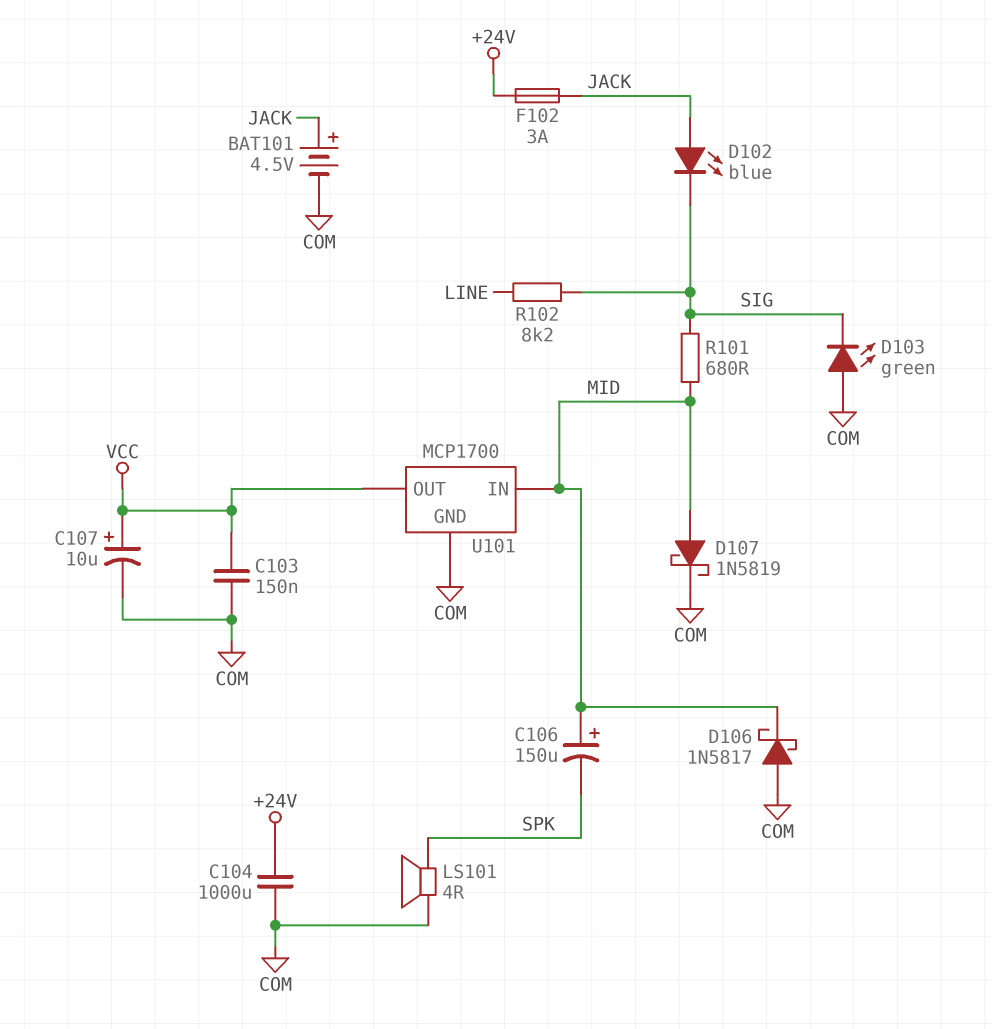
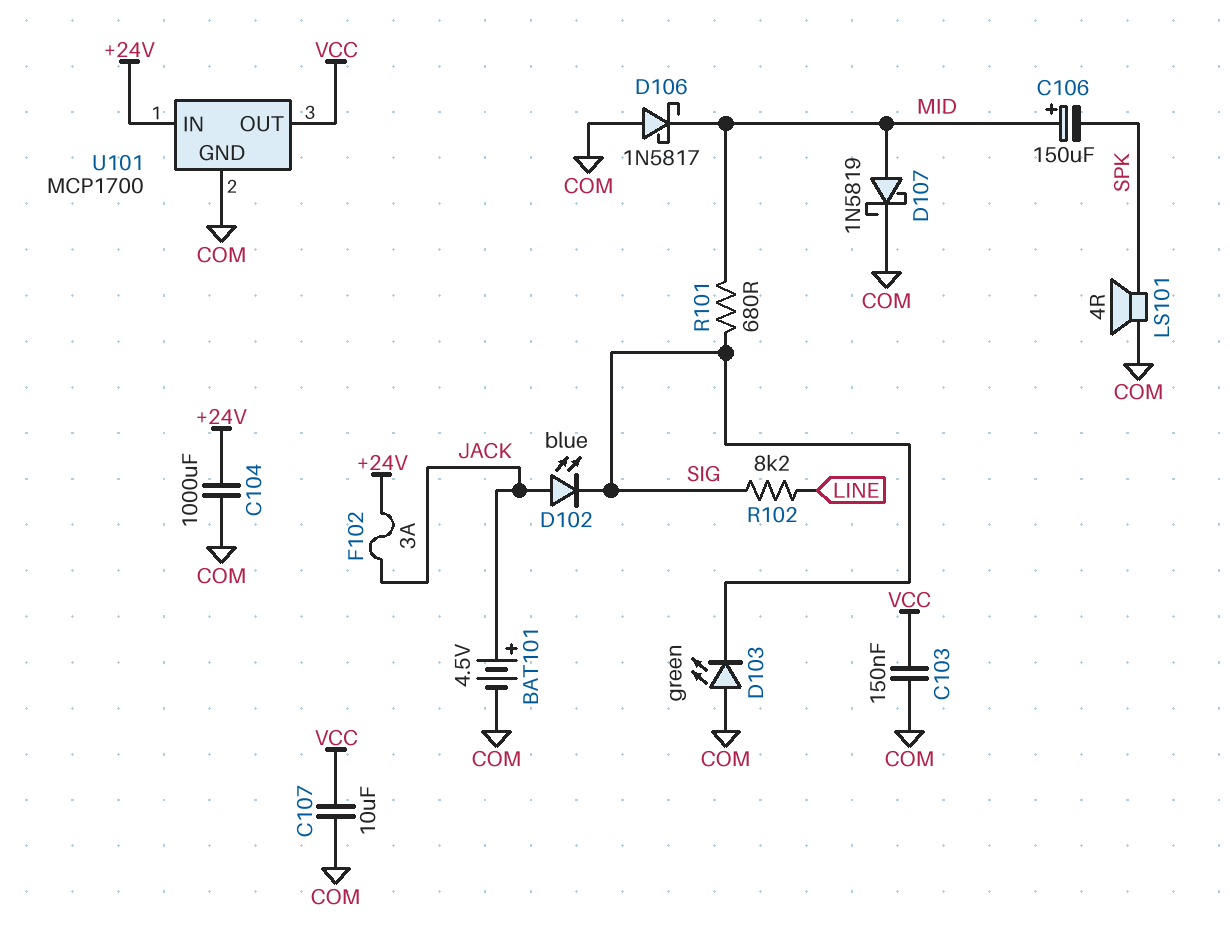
C107: 10uF (plus VCC, minus COM) -> 10uF (COM, VCC)
U101 pin IN: MID -> +24V

